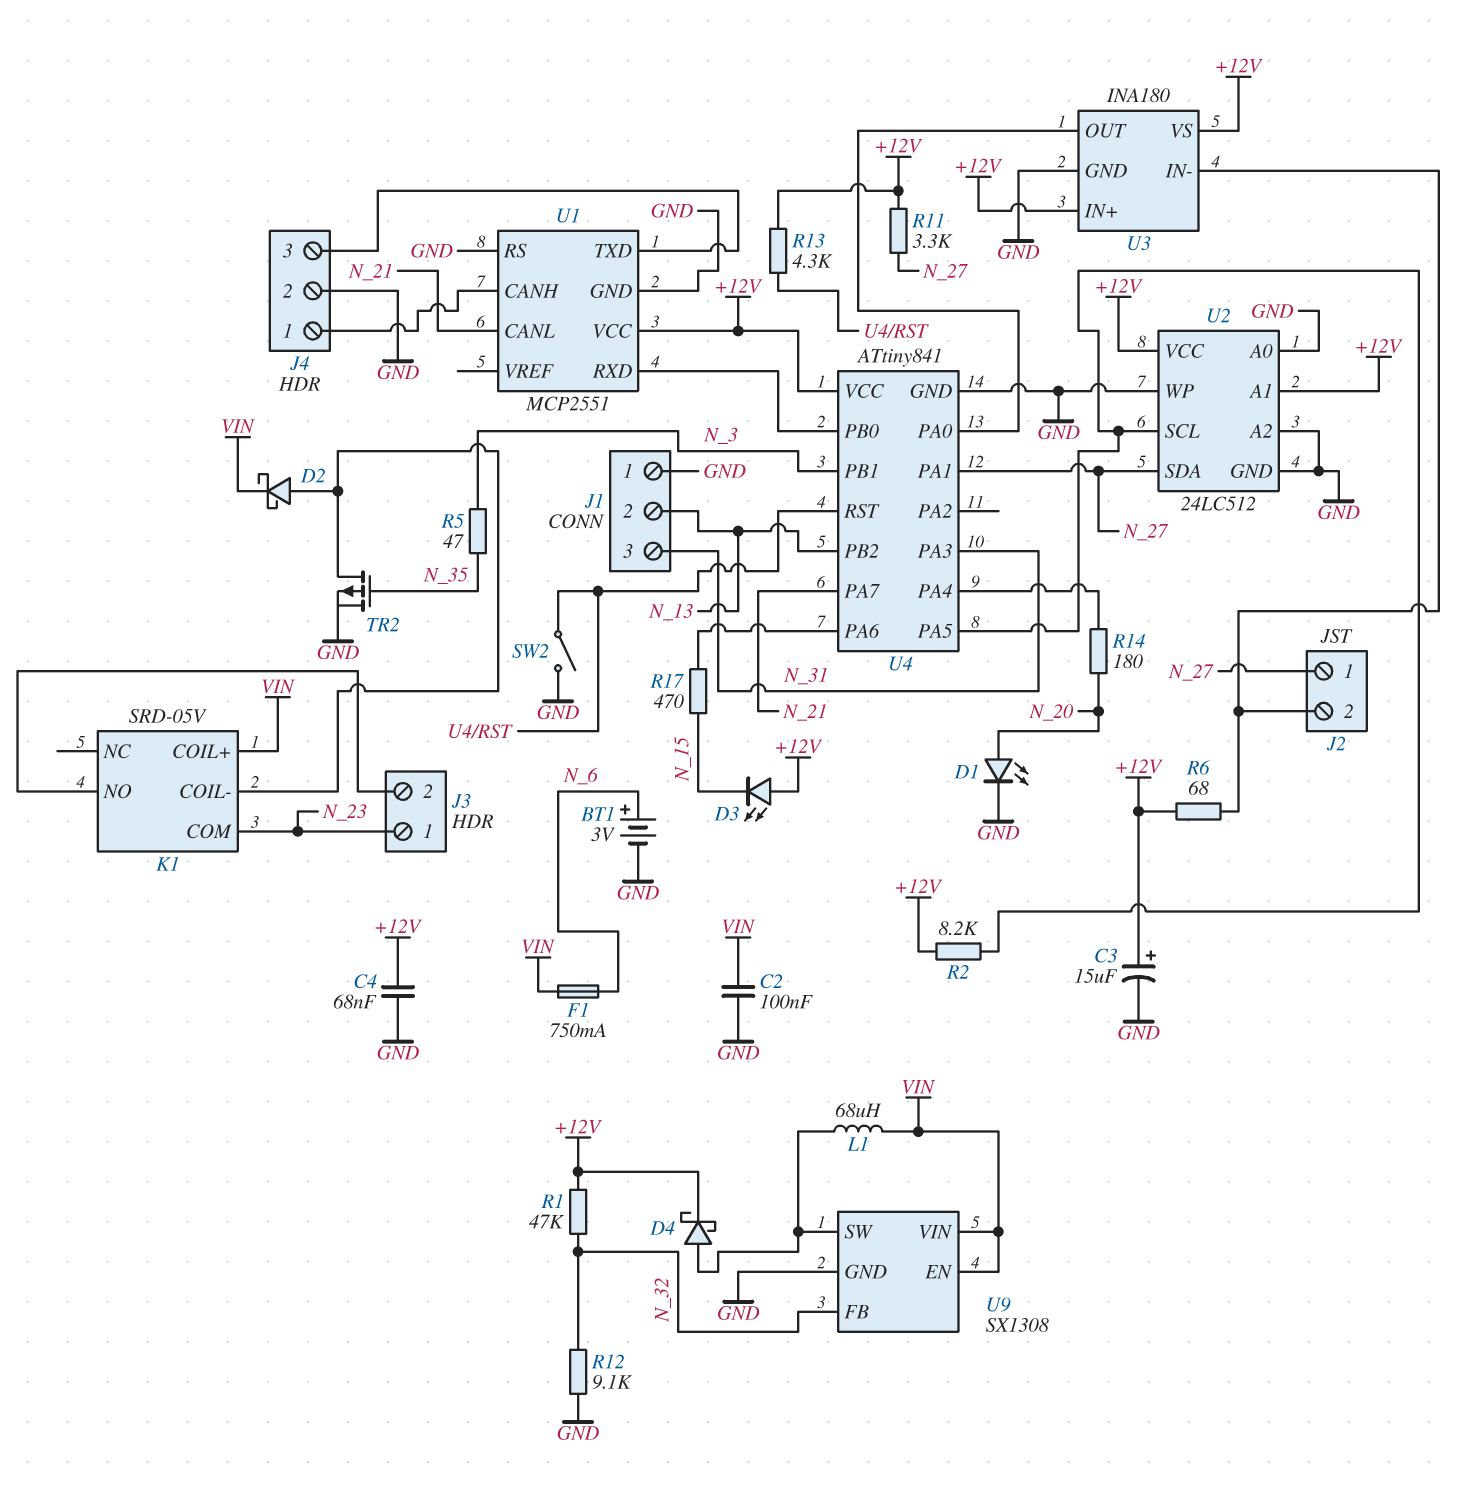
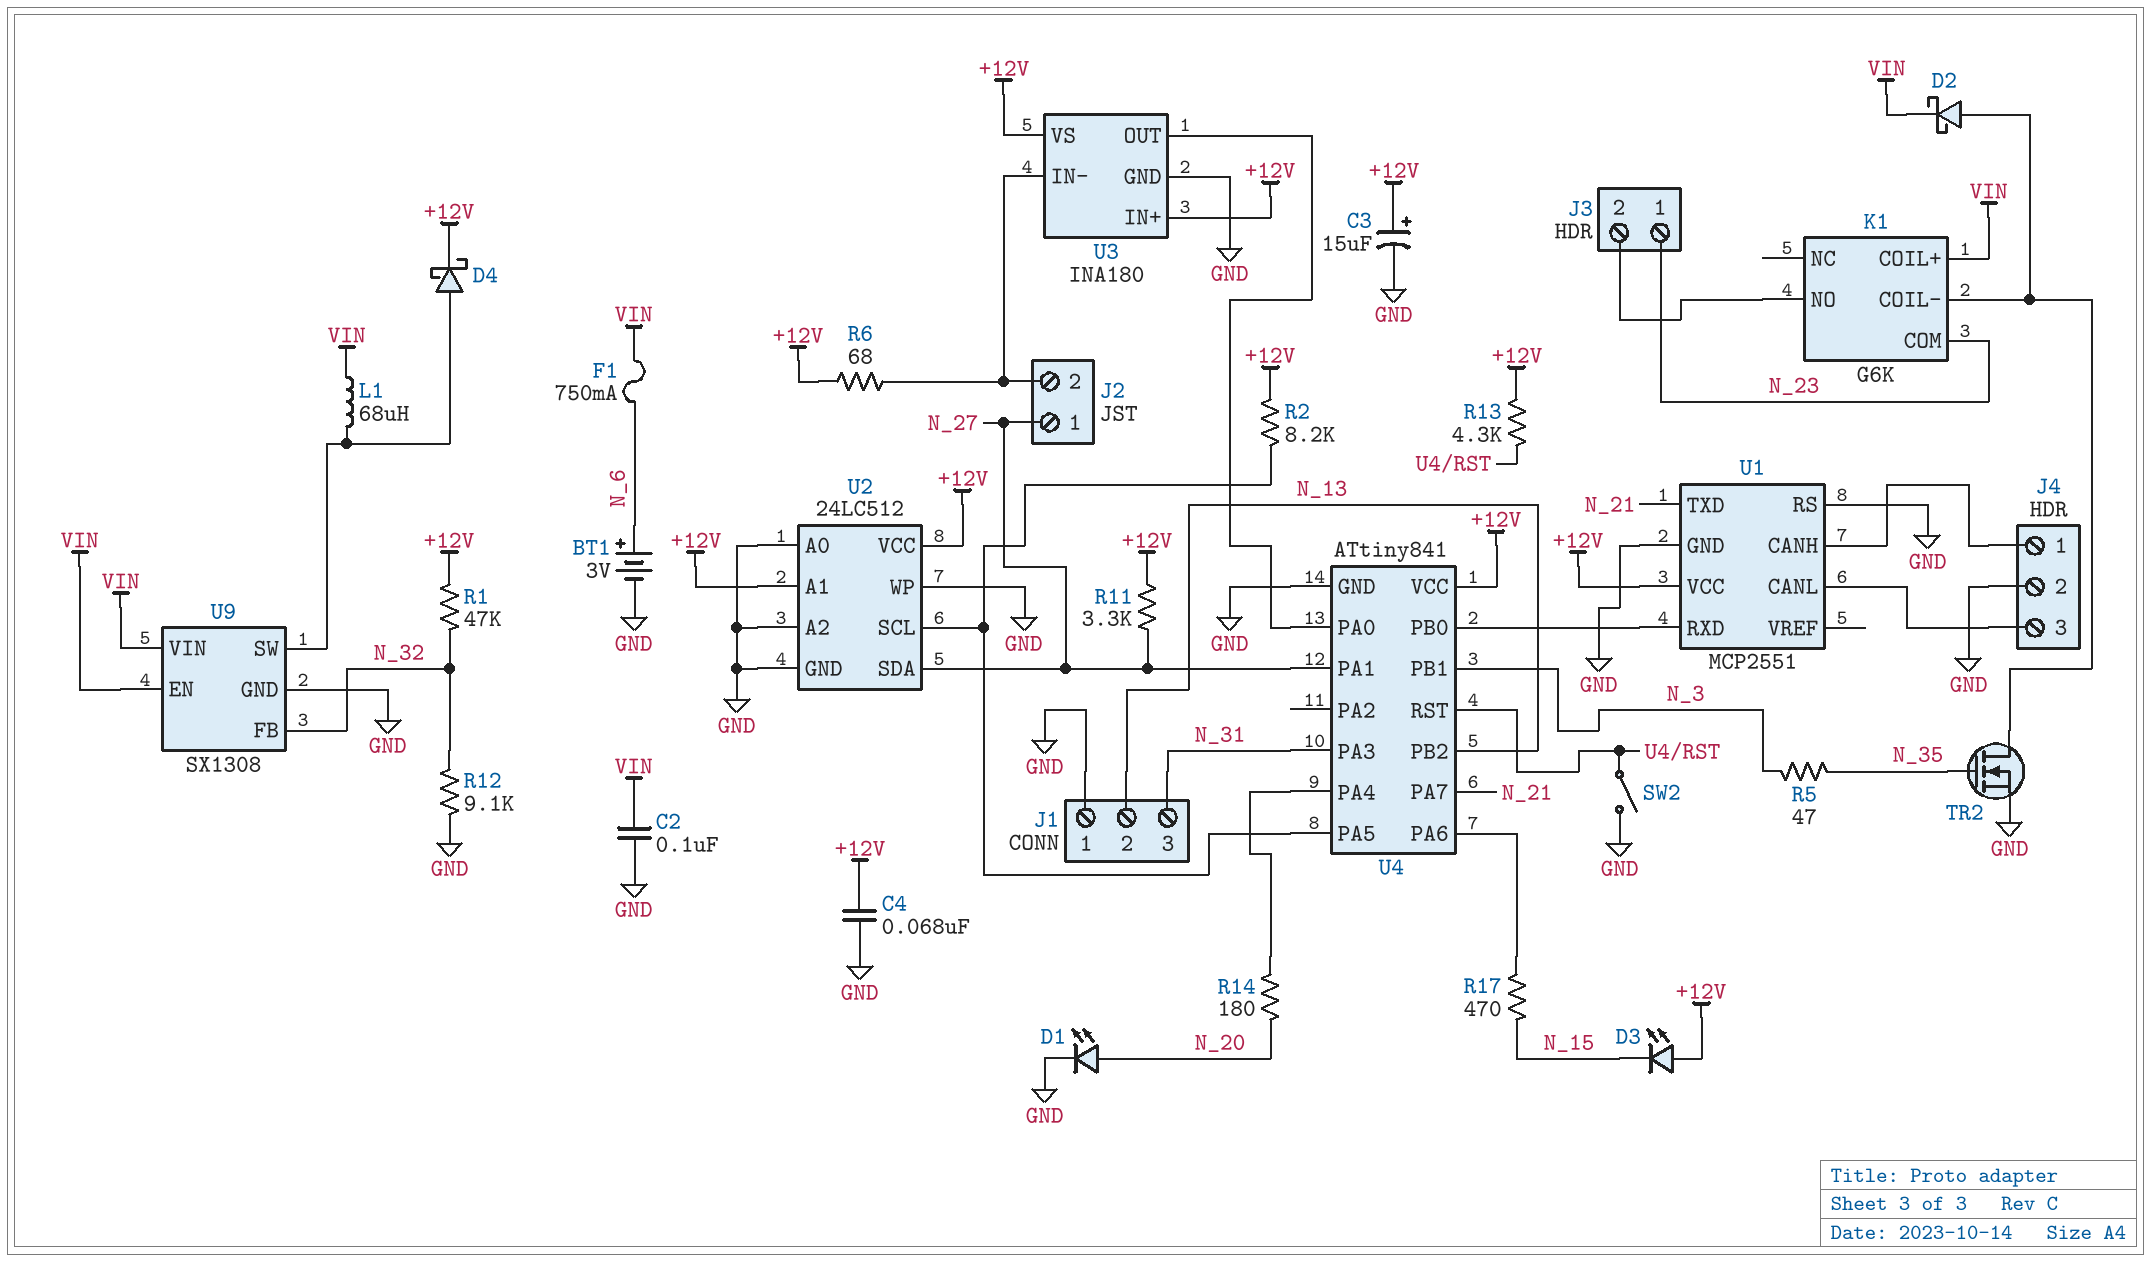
K1: SRD-05V -> G6K
TR2: PMOS (G N_35, D K1/COIL-, S GND) -> NMOS (G N_35, D K1/COIL-, S GND)
U1 pin CANL: N_21 -> J4/3
U1 pin TXD: J4/3 -> N_21

